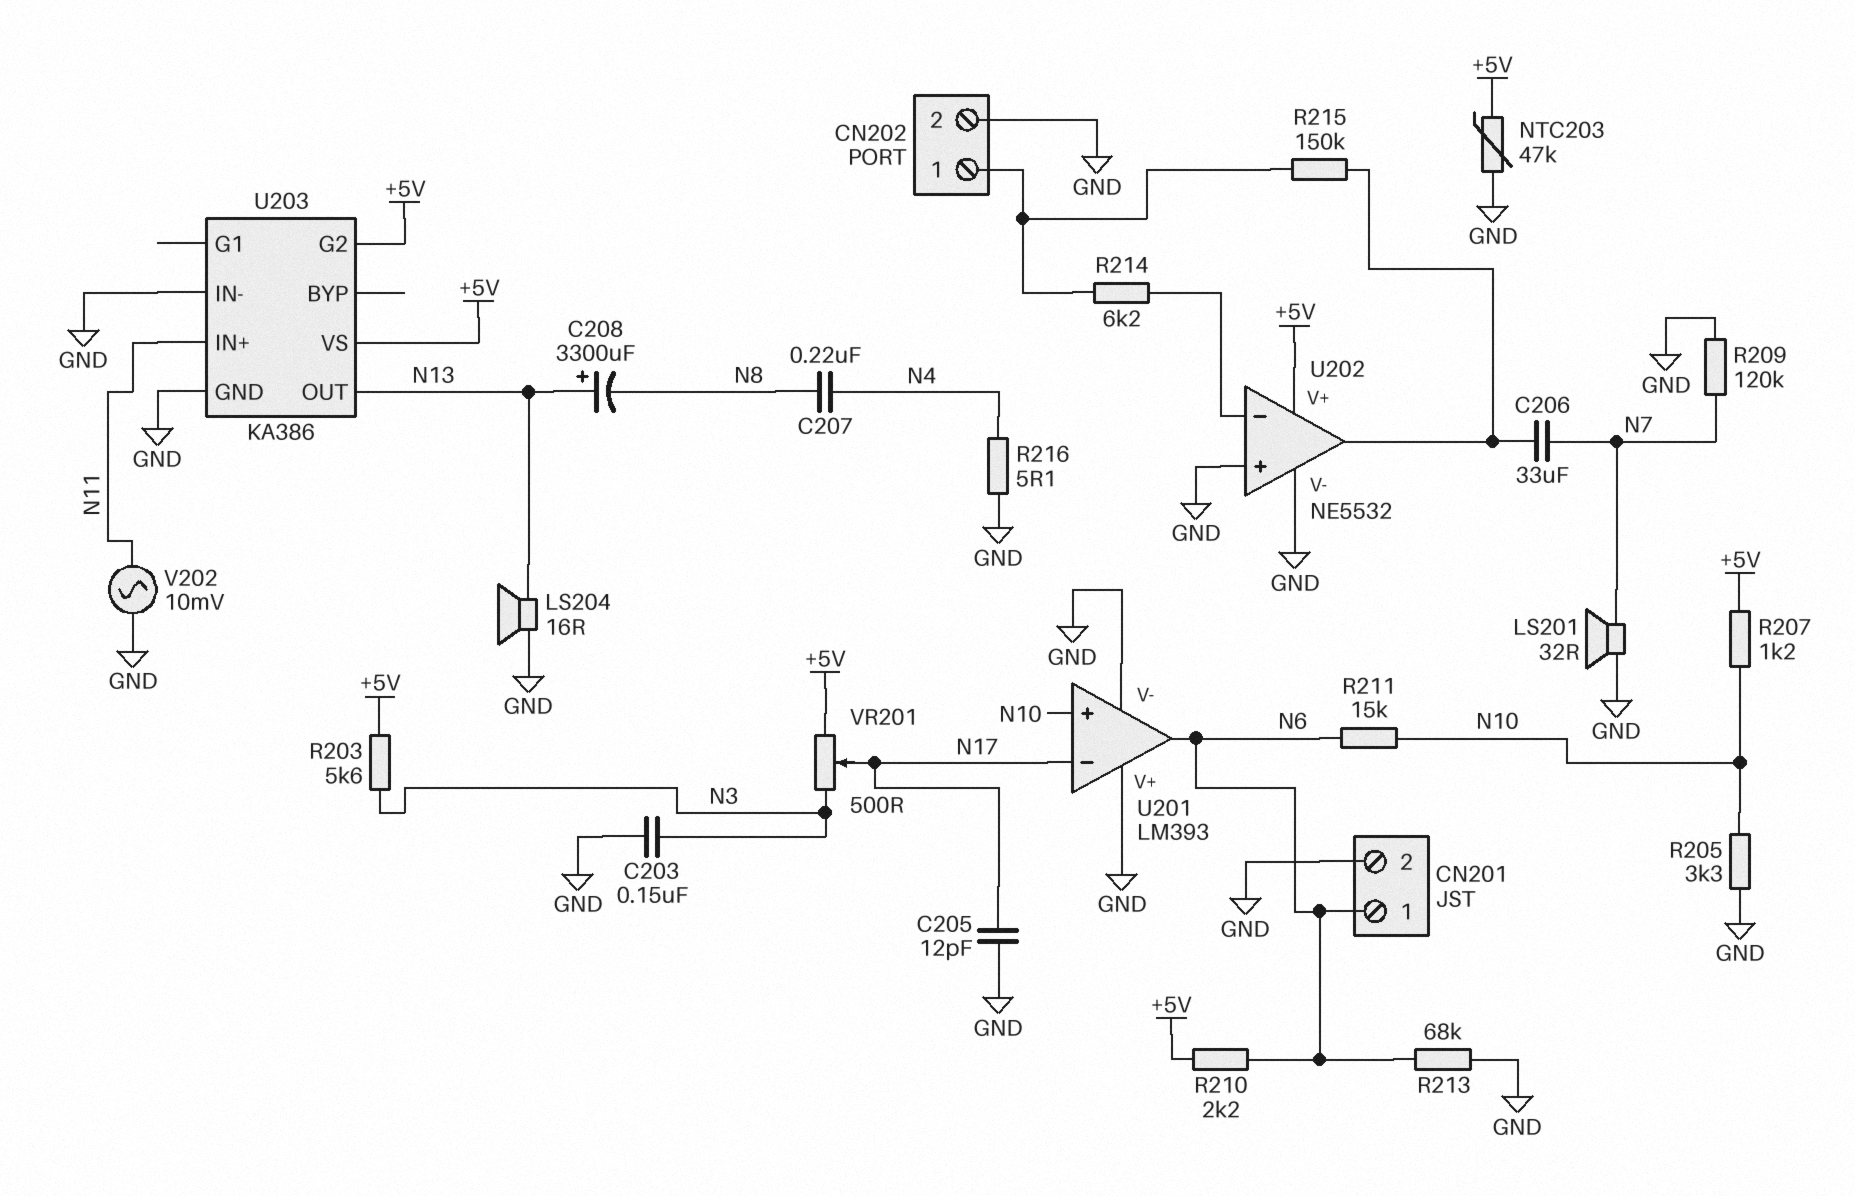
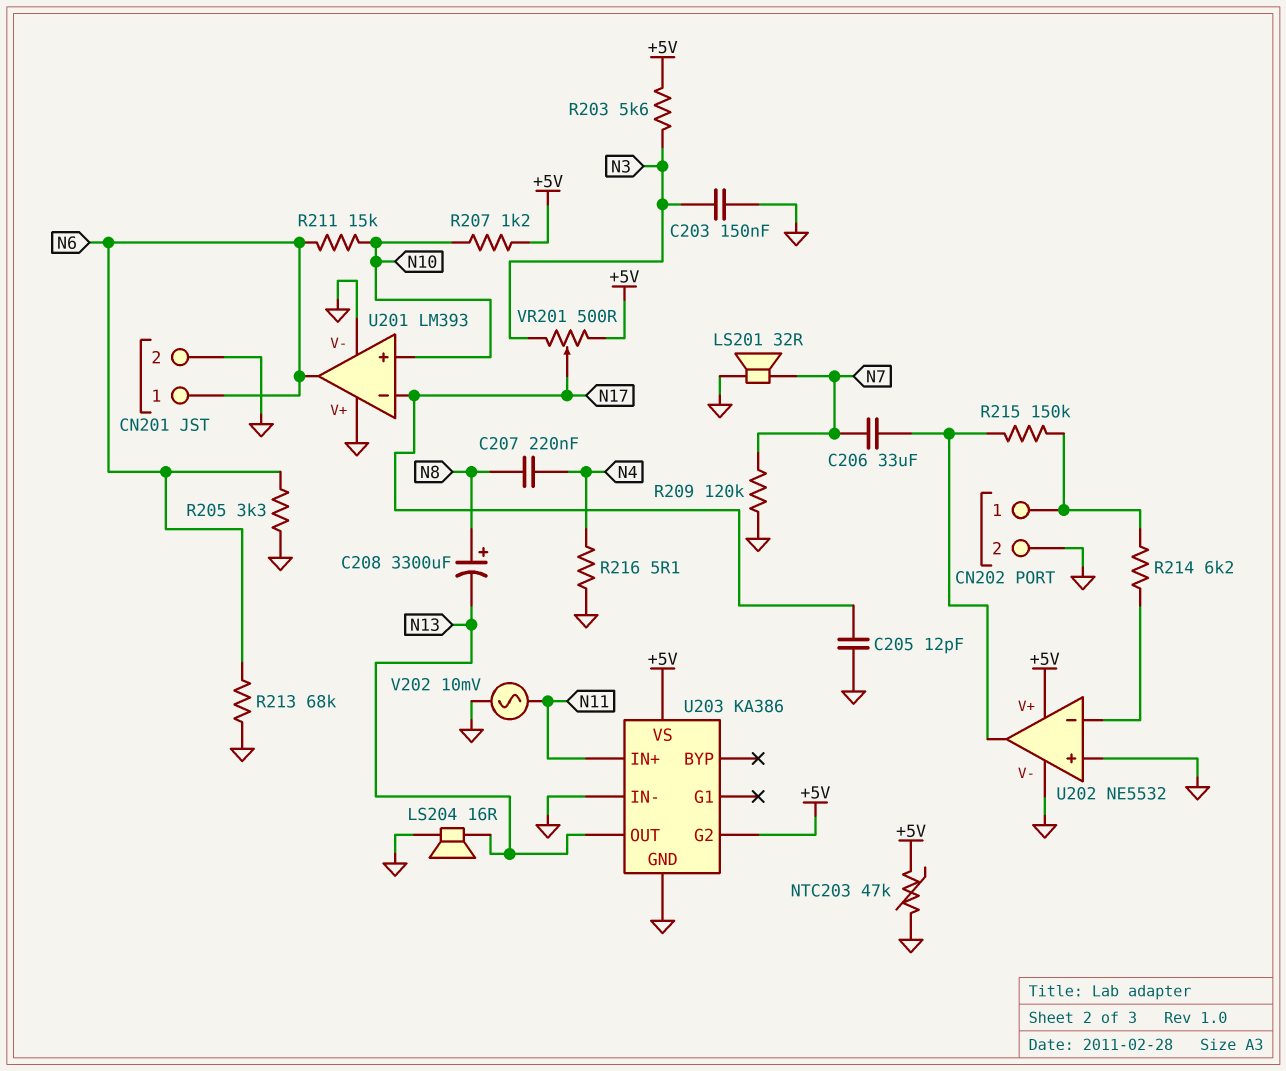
C208: 3300uF (plus N13, minus N8) -> 3300uF (plus N8, minus N13)
R205: 3.3k (GND, N10) -> 3.3k (GND, N6)
R210: 2.2k (+5V, N6) -> none

